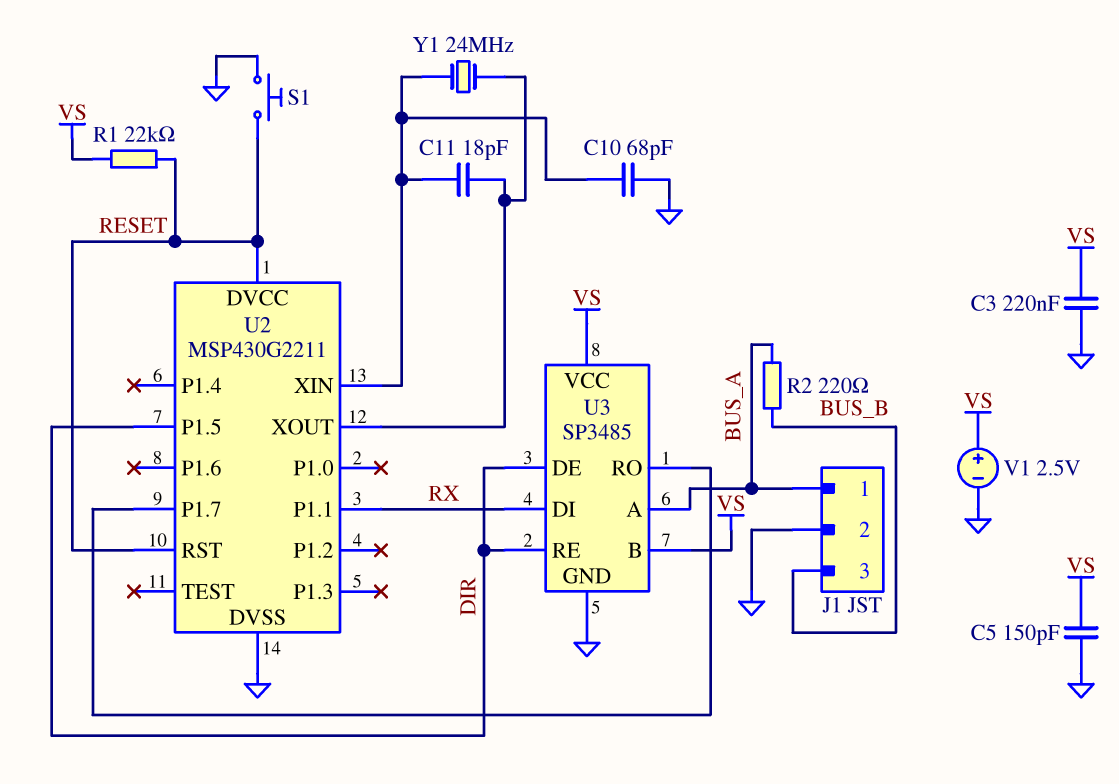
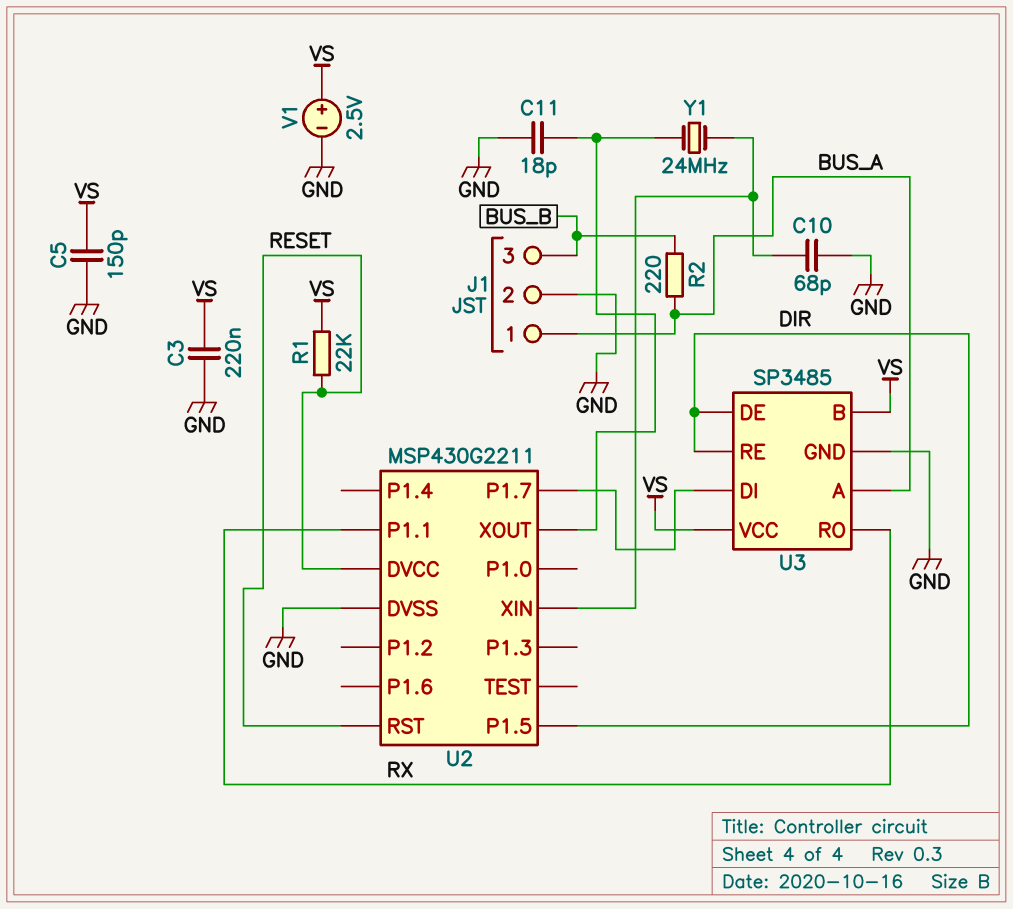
C11: 18pF (U2/XIN, U2/XOUT) -> 18pF (GND, U2/XOUT)
S1: button (GND, RESET) -> none
U3 pin DI: RX -> U2/P1.7
U3 pin RO: U2/P1.7 -> RX

